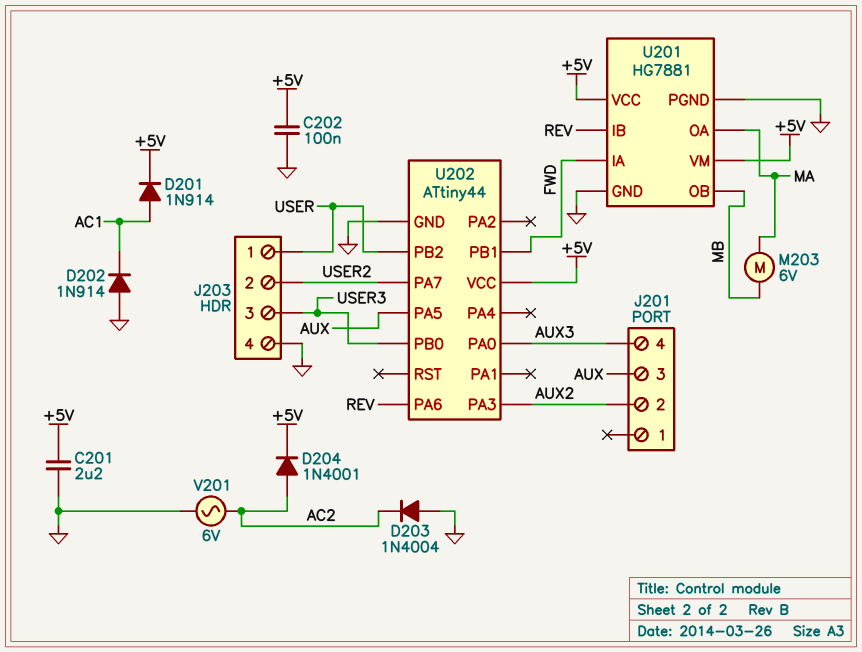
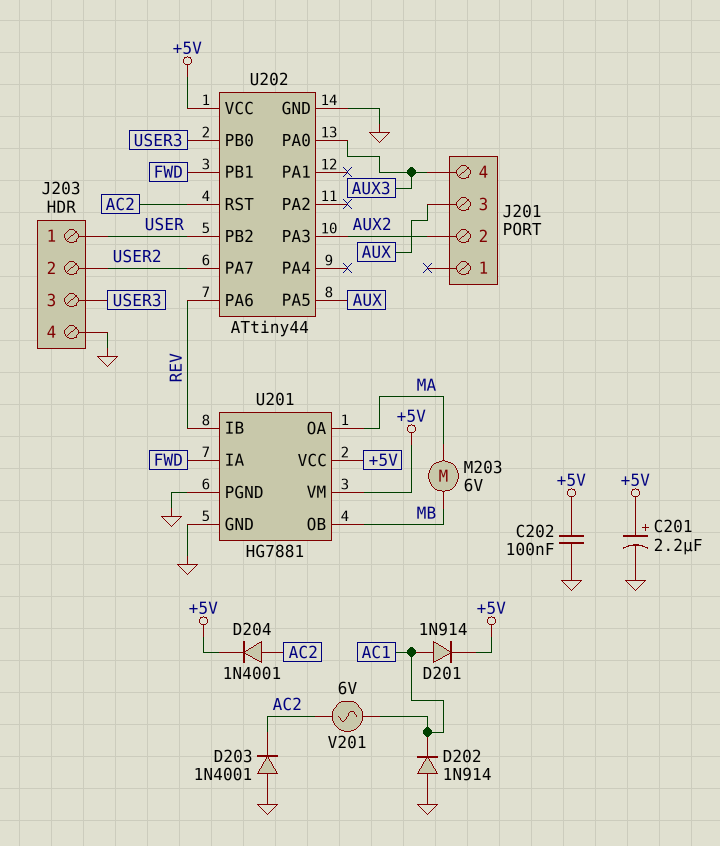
C201: 2.2uF (+5V, GND) -> 2.2uF (plus +5V, minus GND)
D203: diode 1N4004 (A GND, K AC2) -> diode 1N4001 (A GND, K AC2)
U202 pin RST: none -> AC2
V201: AC 6V (AC2, GND) -> AC 6V (AC1, AC2)

